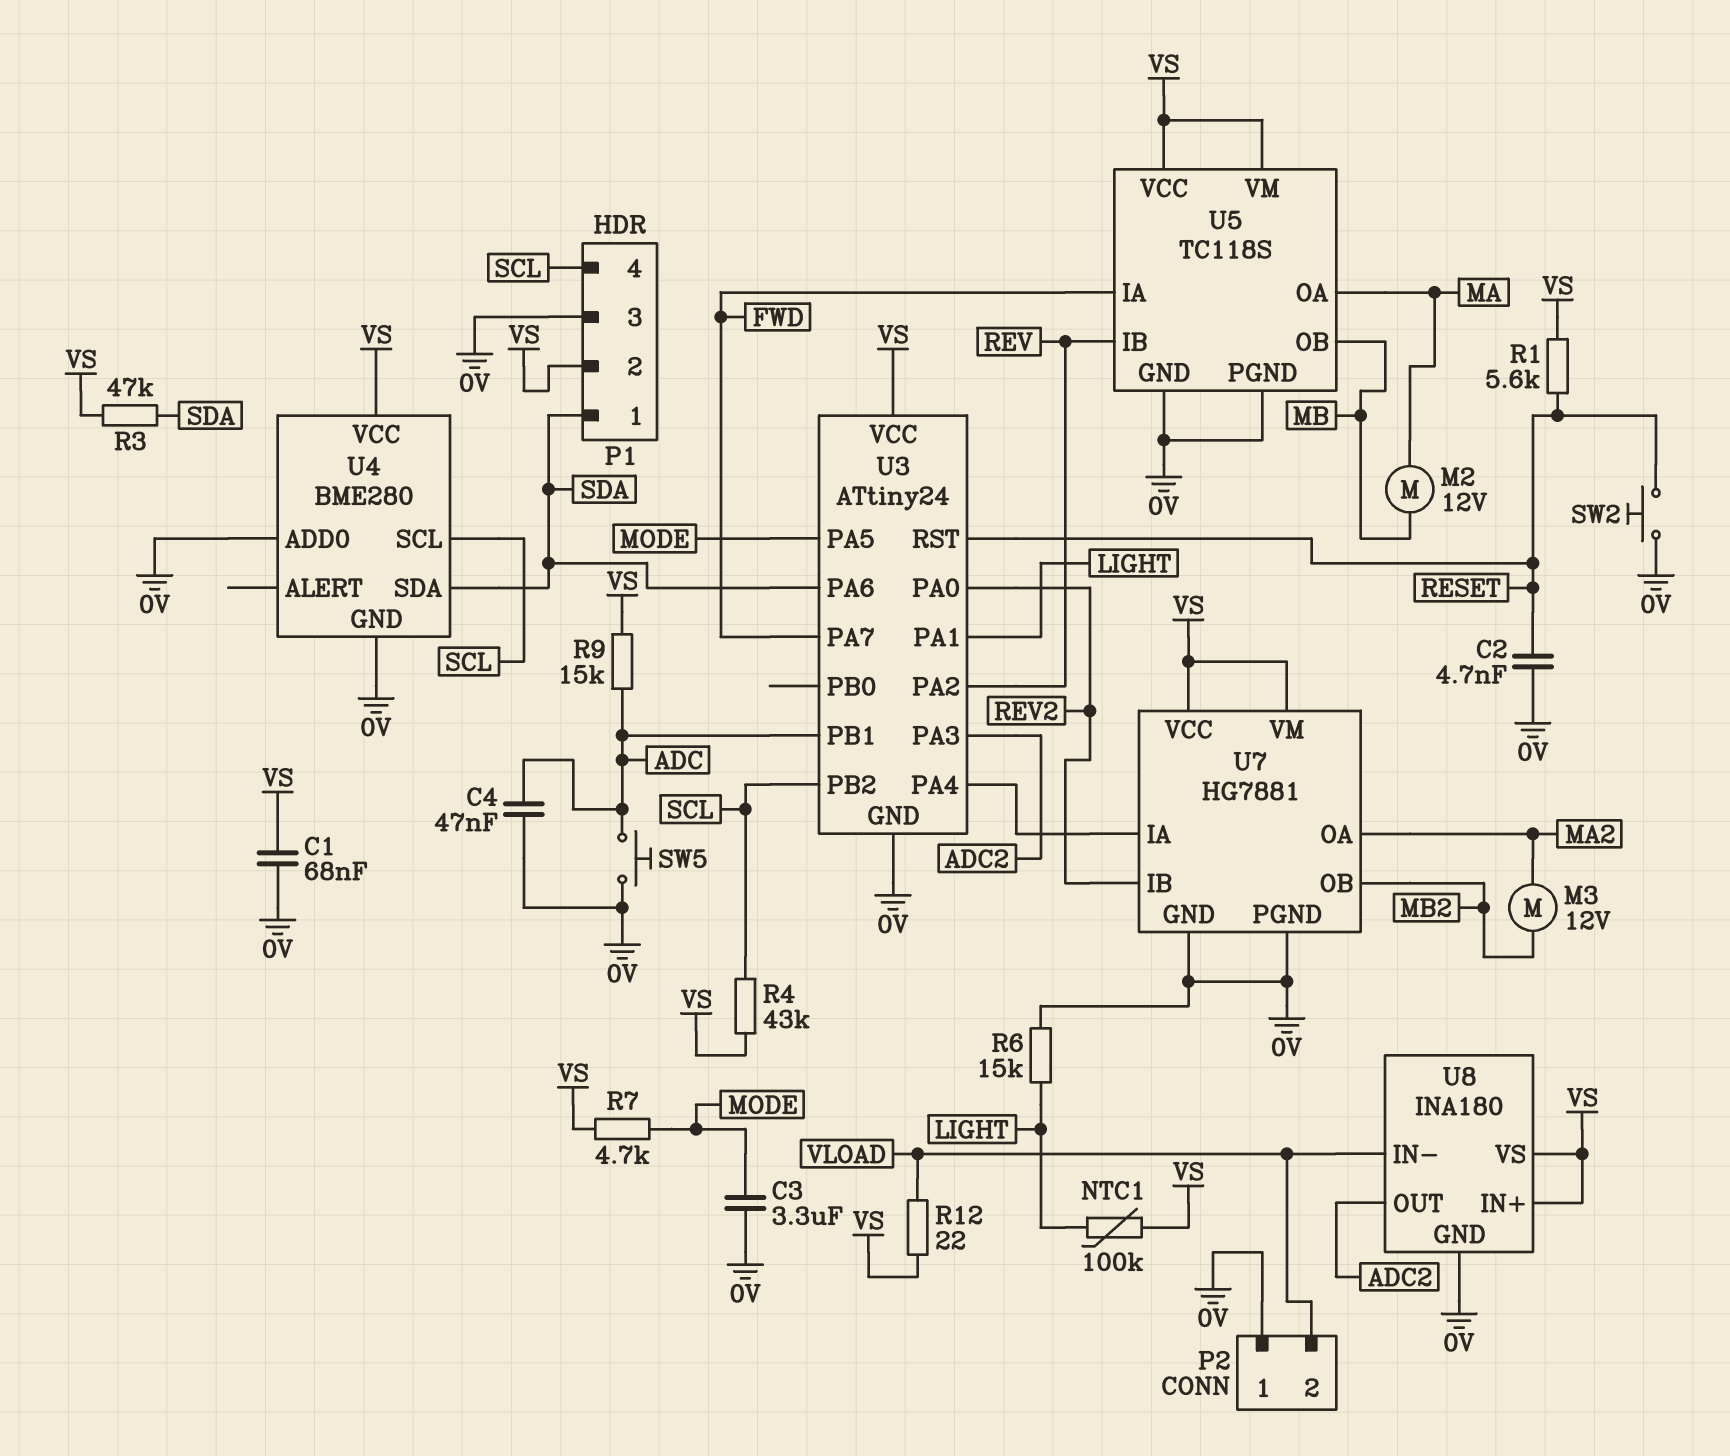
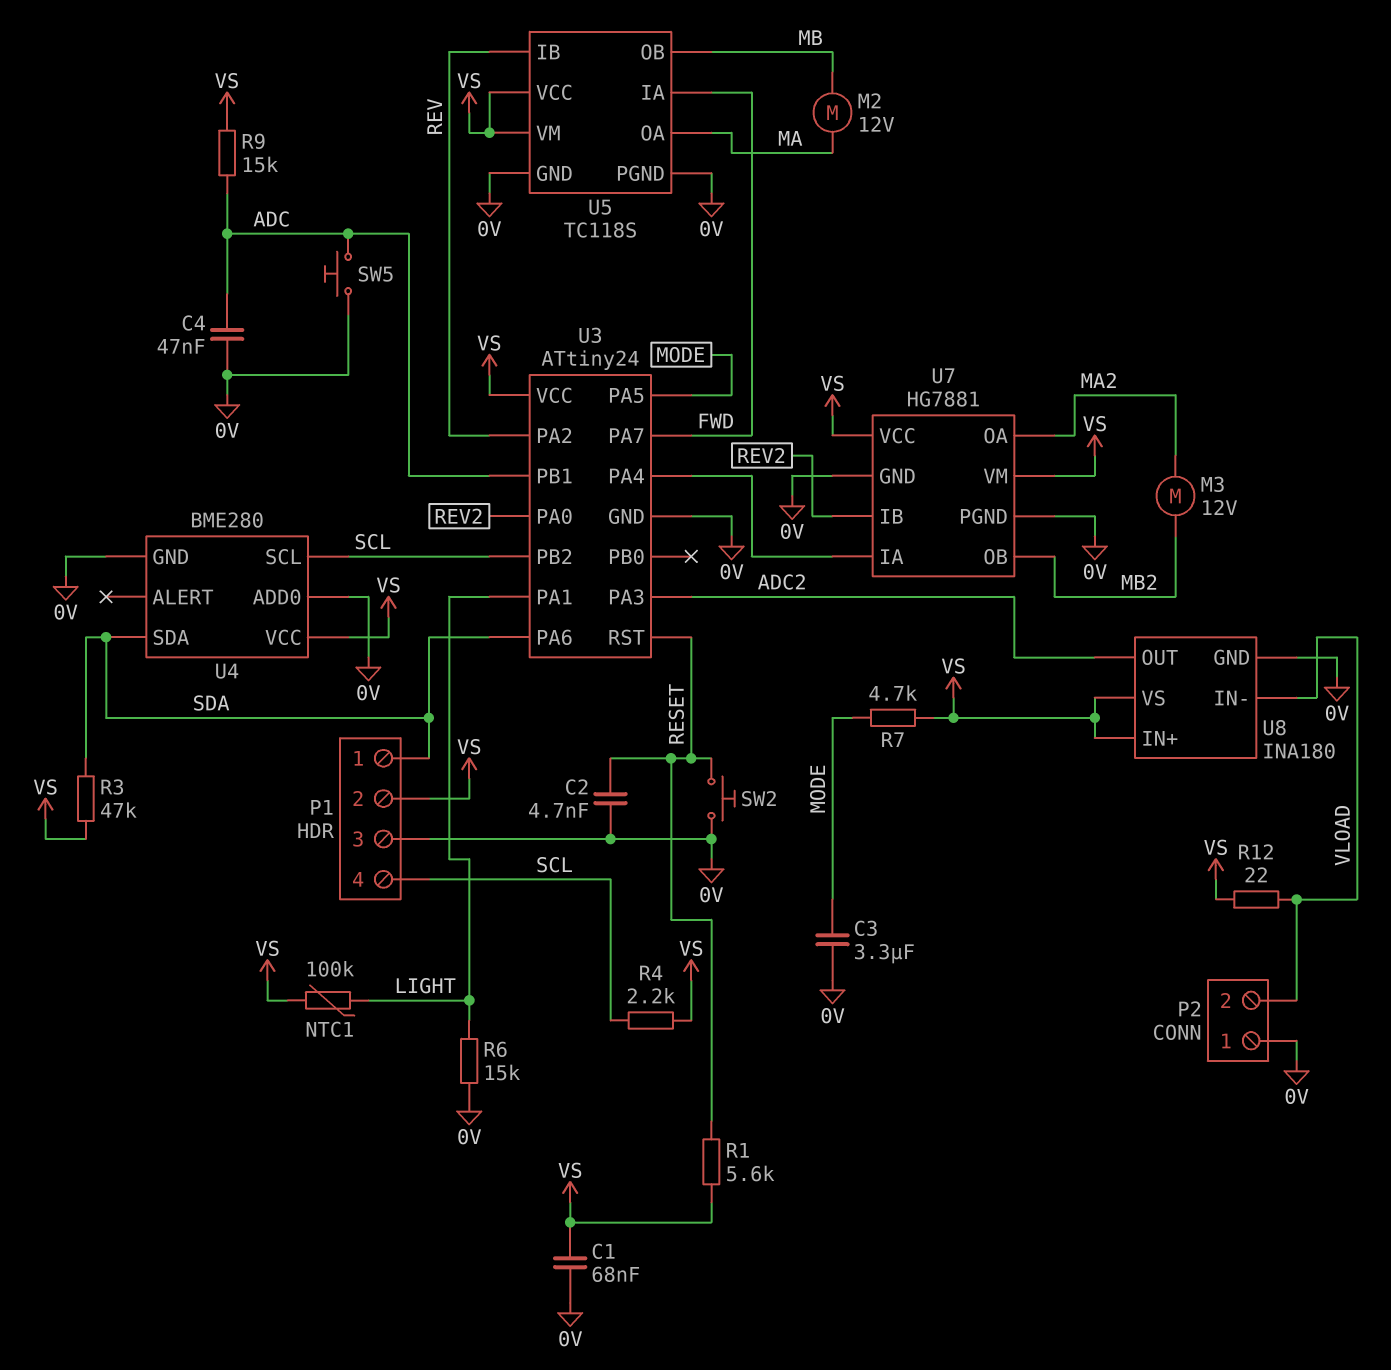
R4: 43k (SCL, VS) -> 2.2k (SCL, VS)

